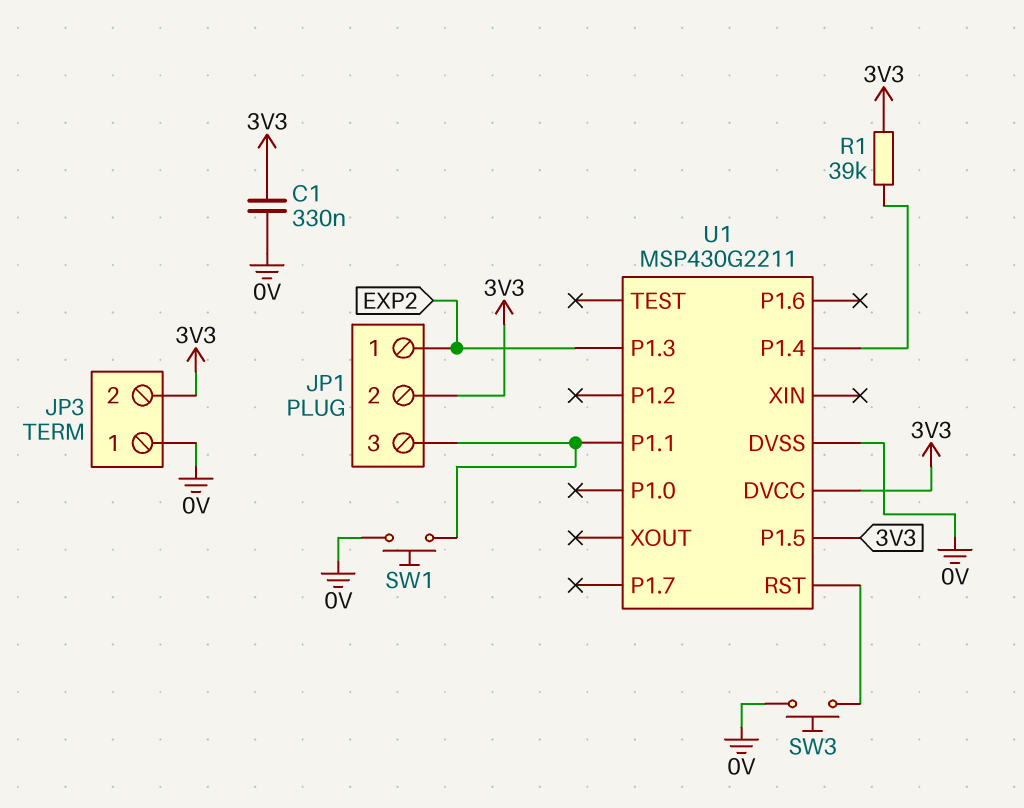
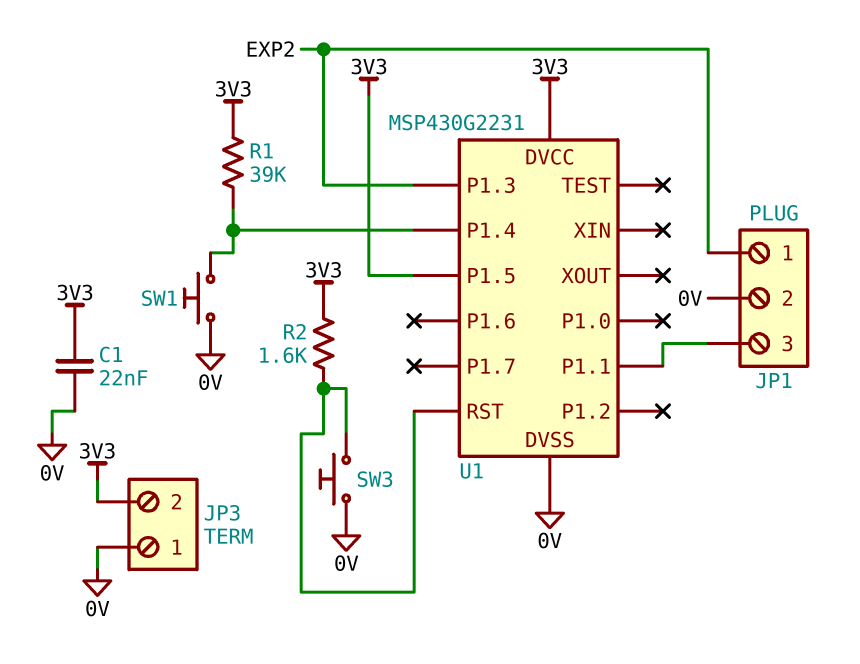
C1: 330nF (0V, 3V3) -> 22nF (0V, 3V3)
JP1 pin 2: 3V3 -> 0V
R2: none -> 1.6k (3V3, U1/RST)
SW1: button (0V, JP1/3) -> button (0V, U1/P1.4)
U1: MSP430G2211 -> MSP430G2231

